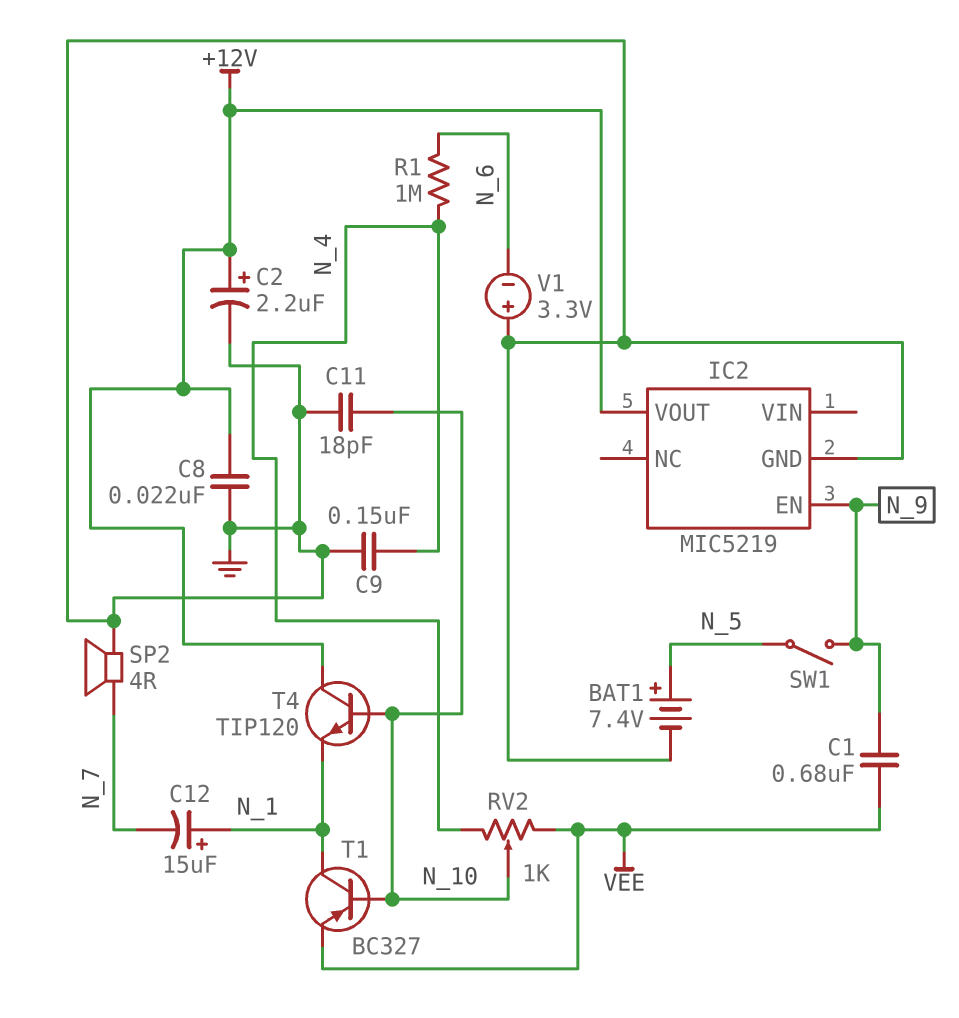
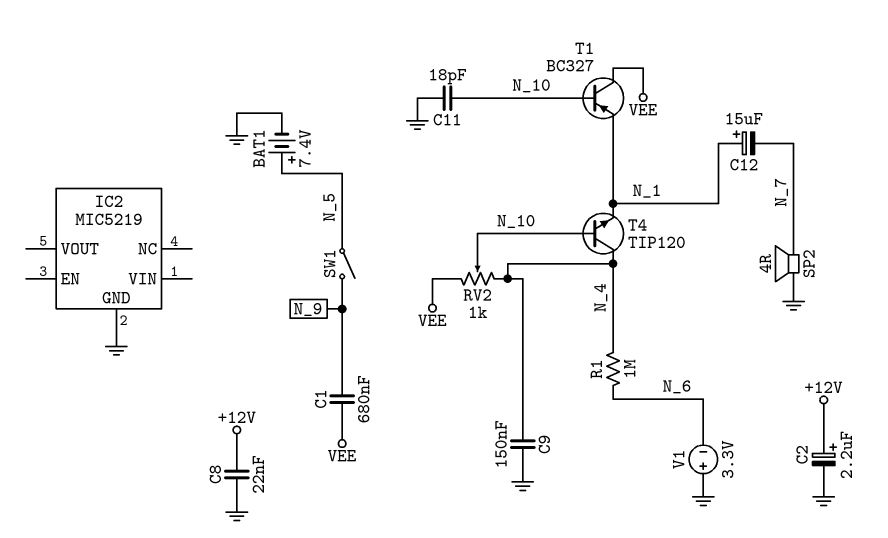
IC2 pin EN: N_9 -> none
IC2 pin VOUT: +12V -> none
T1: PNP BC327 (B N_10, C N_1, E VEE) -> PNP BC327 (B N_10, C VEE, E N_1)
T4: NPN TIP120 (B N_10, C +12V, E N_1) -> NPN TIP120 (B N_10, C N_4, E N_1)

